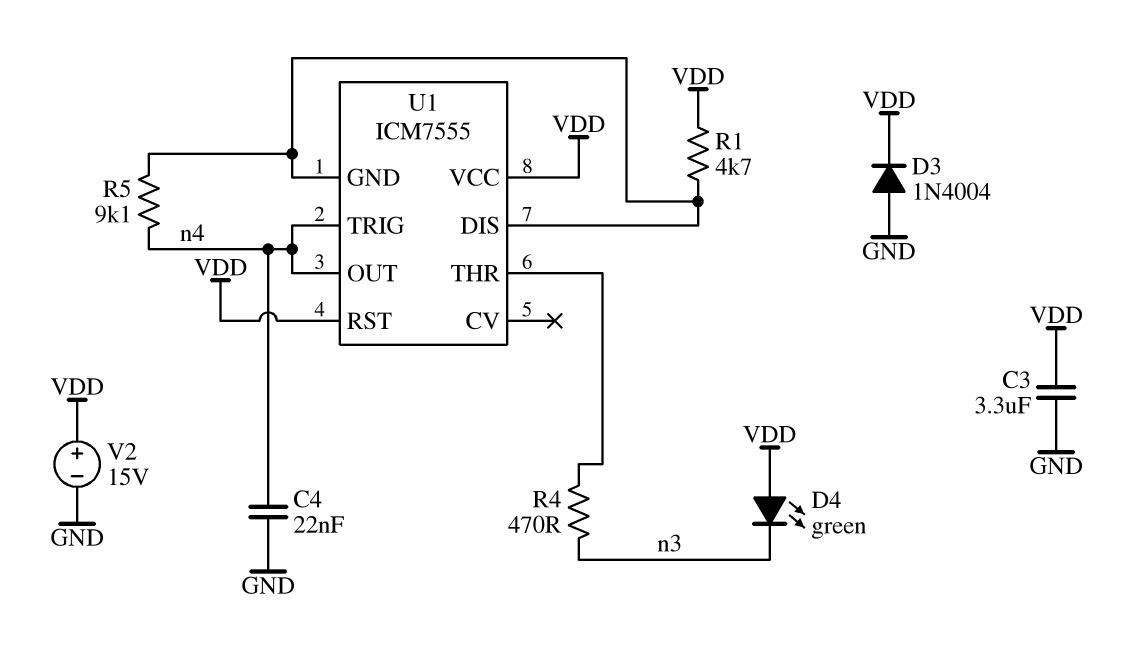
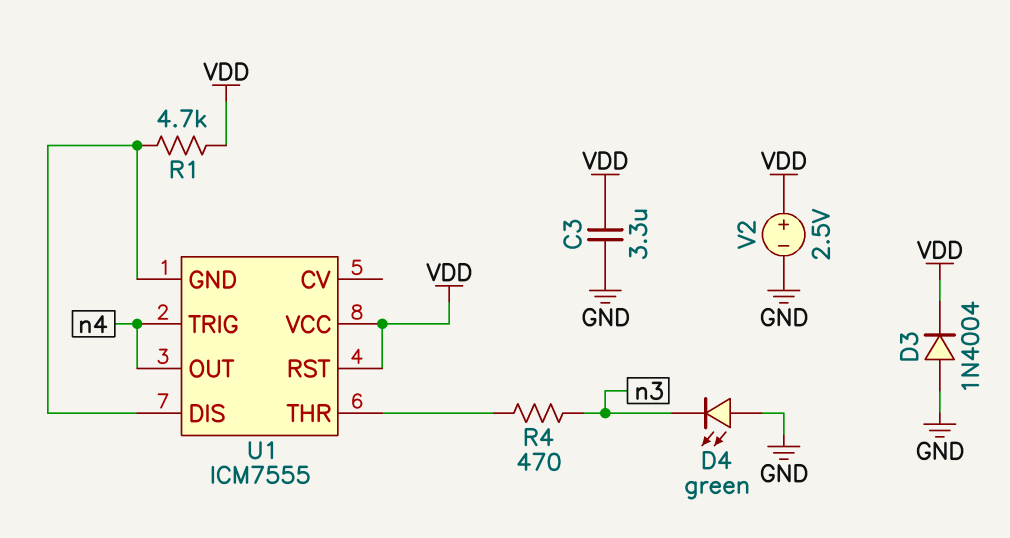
C4: 22nF (GND, n4) -> none
D4: LED green (A VDD, K n3) -> LED green (A GND, K n3)
R5: 9.1k (U1/DIS, n4) -> none
V2: 15V (plus VDD, minus GND) -> 2.5V (plus VDD, minus GND)

